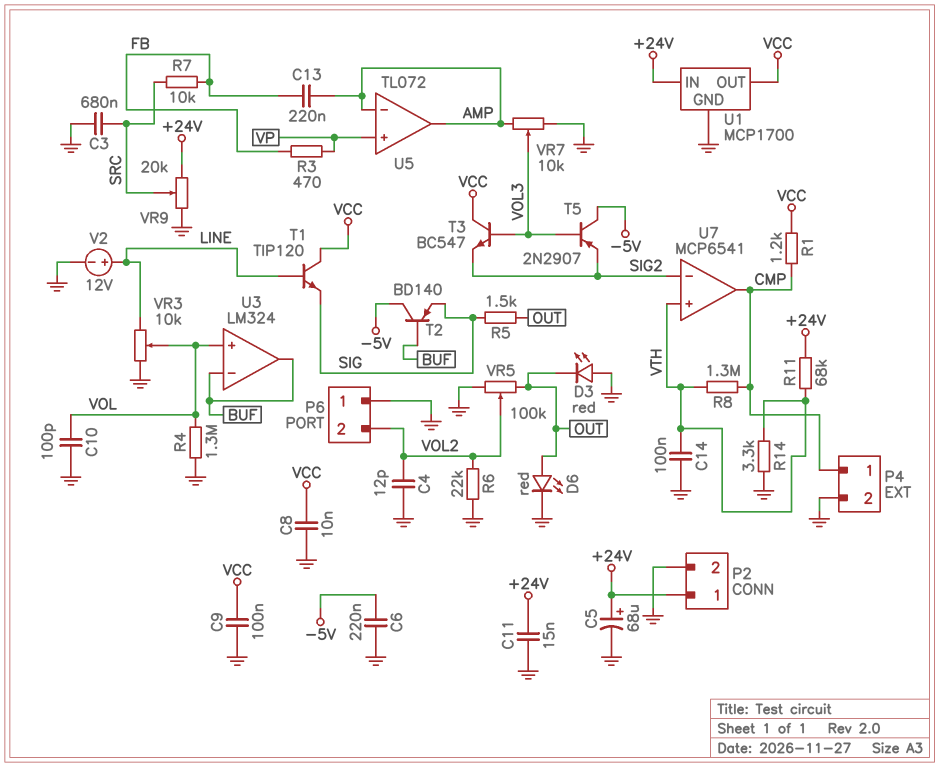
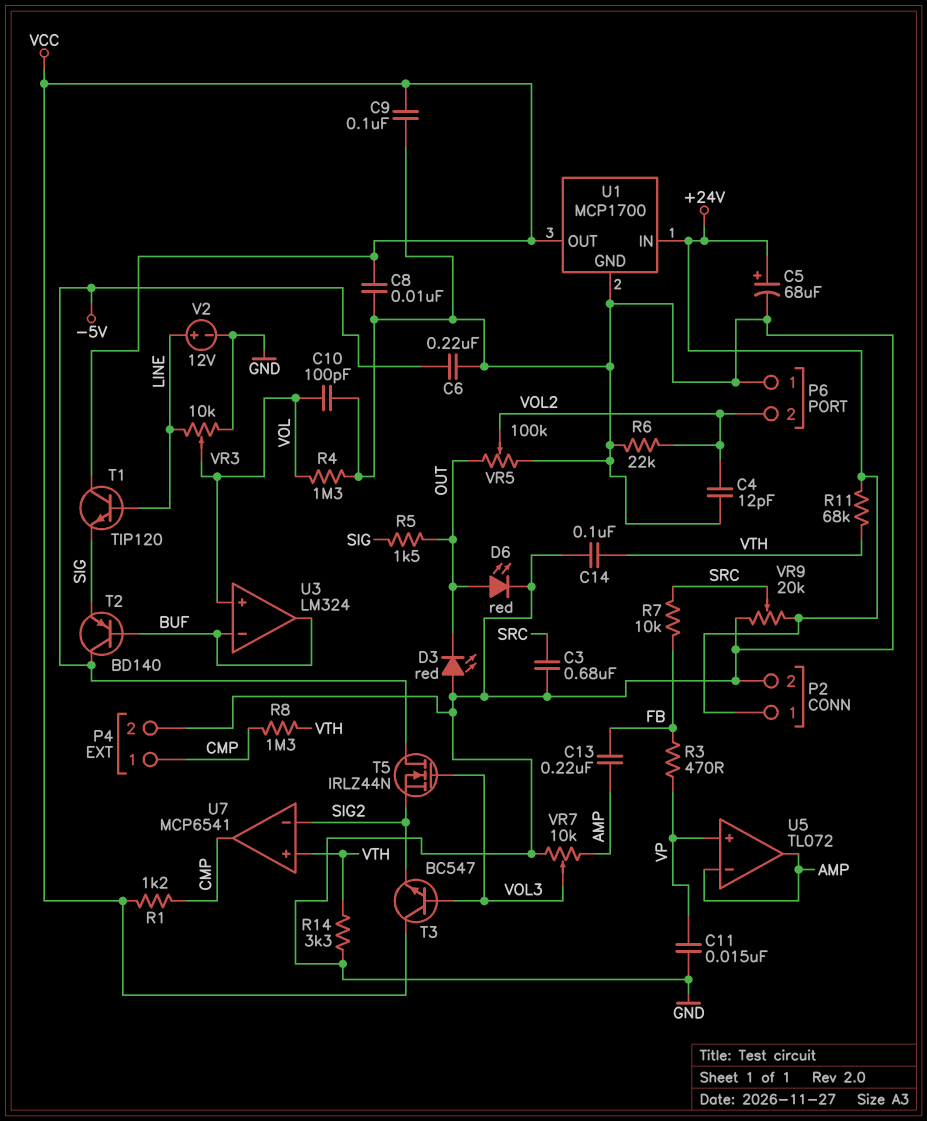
C11: 15nF (+24V, GND) -> 15nF (GND, VP)
T5: PNP 2N2907 (B VOL3, C -5V, E SIG2) -> NMOS IRLZ44N (G VOL3, D -5V, S SIG2)

